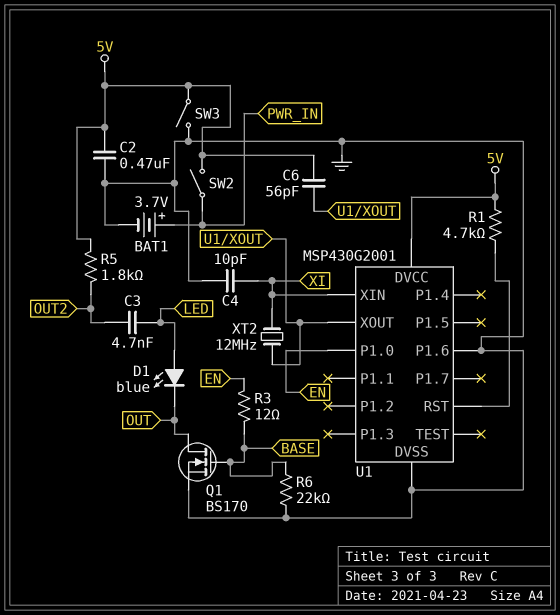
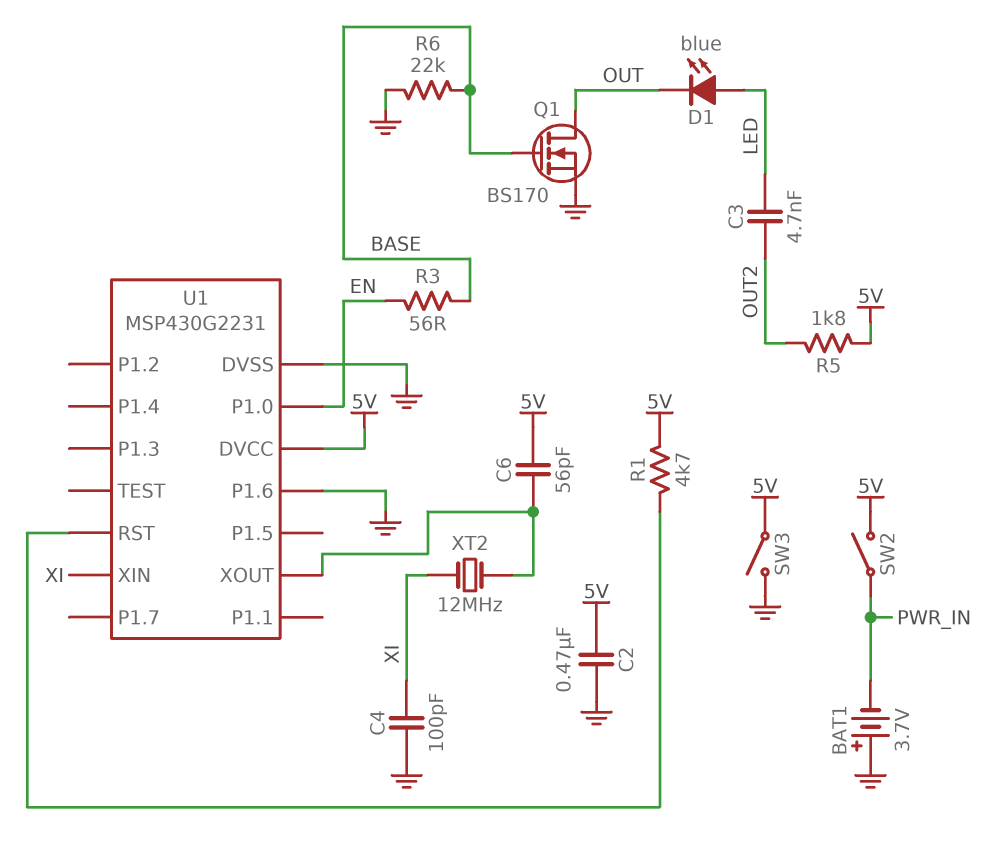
BAT1: 3.7V (plus PWR_IN, minus GND) -> 3.7V (plus GND, minus PWR_IN)
C4: 10pF (GND, XI) -> 100pF (GND, XI)
R3: 12 (BASE, EN) -> 56 (BASE, EN)
U1: MSP430G2001 -> MSP430G2231

